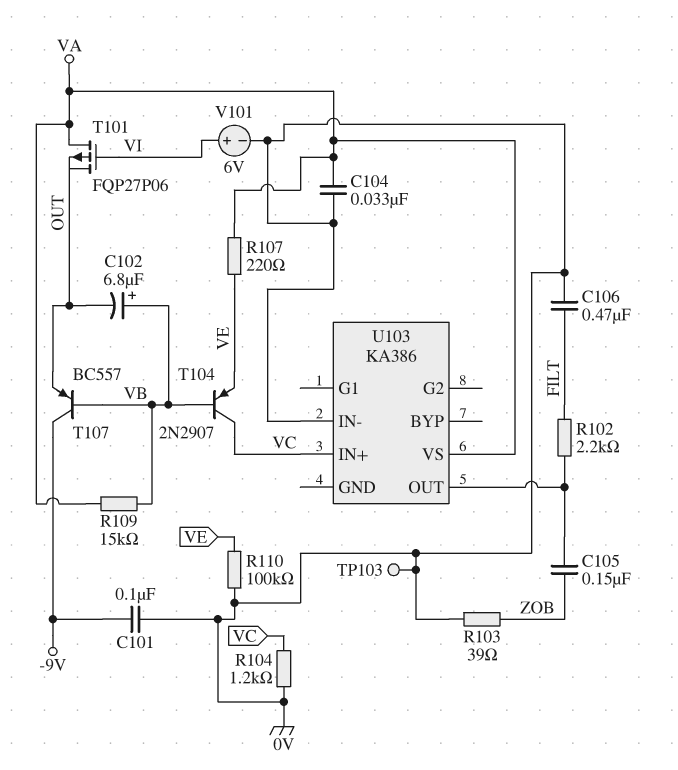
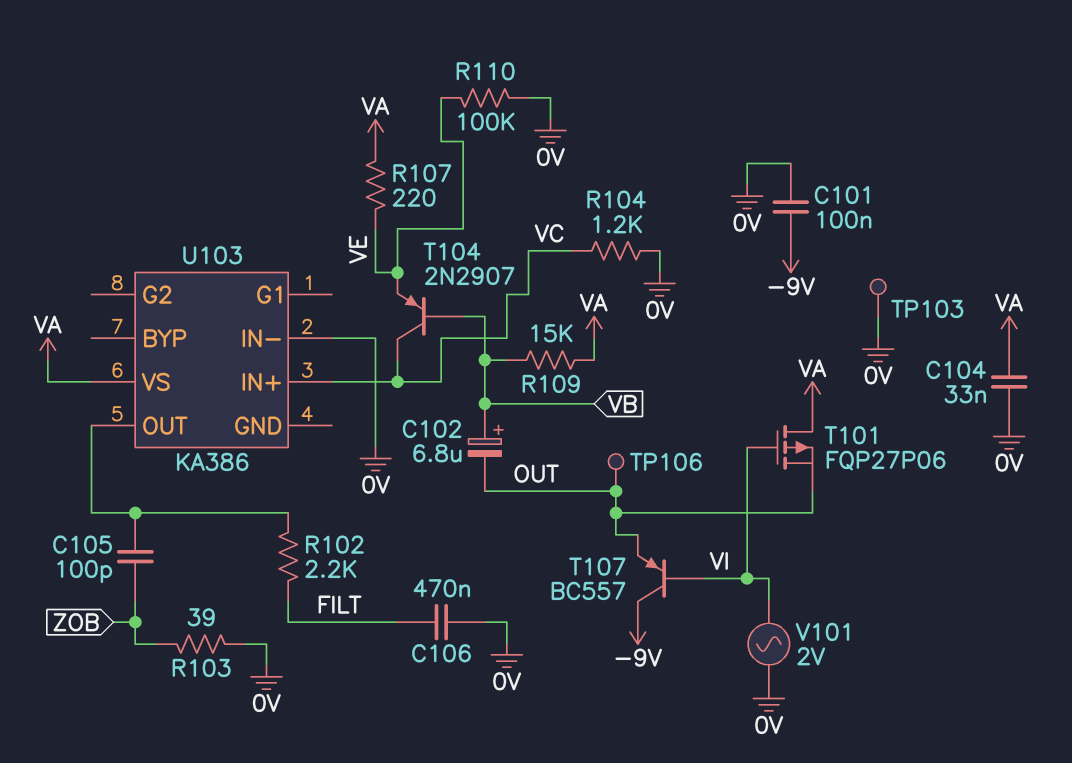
C105: 150nF (U103/OUT, ZOB) -> 100pF (U103/OUT, ZOB)
T107: PNP BC557 (B VB, C -9V, E OUT) -> PNP BC557 (B VI, C -9V, E OUT)
TP106: none -> test point (OUT)
V101: 6V (plus VI, minus 0V) -> AC 2V (0V, VI)

